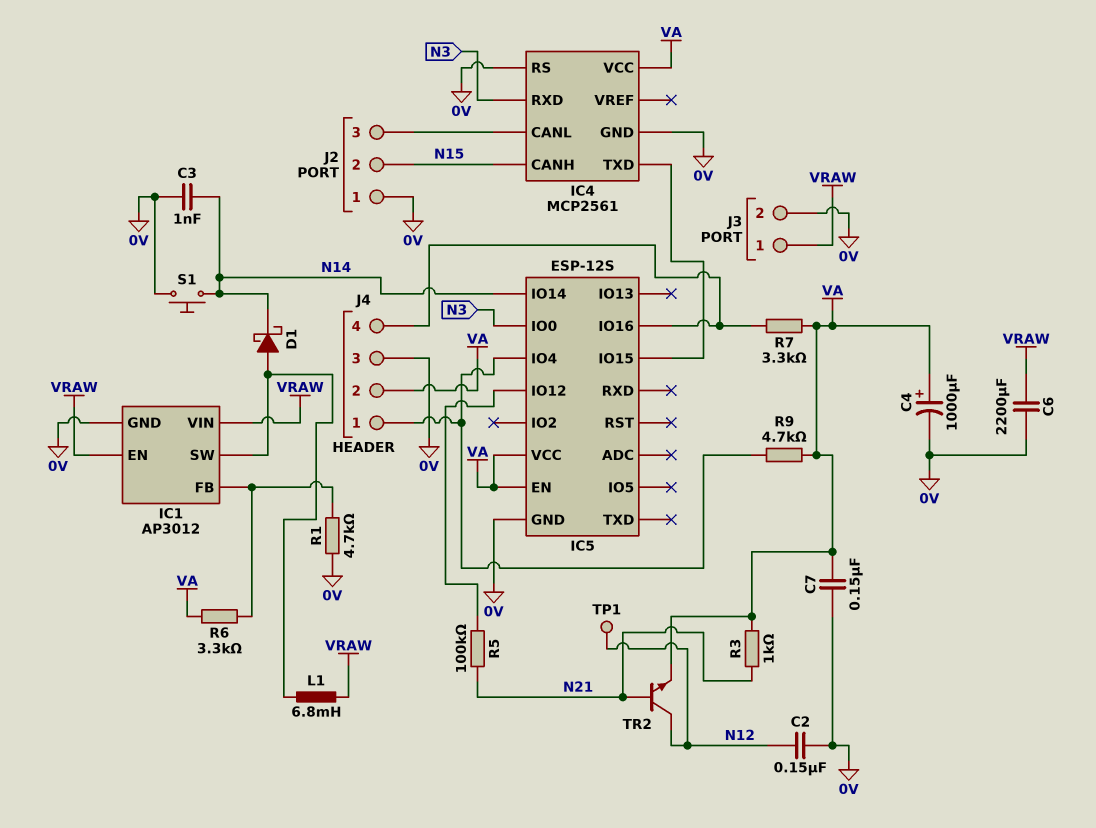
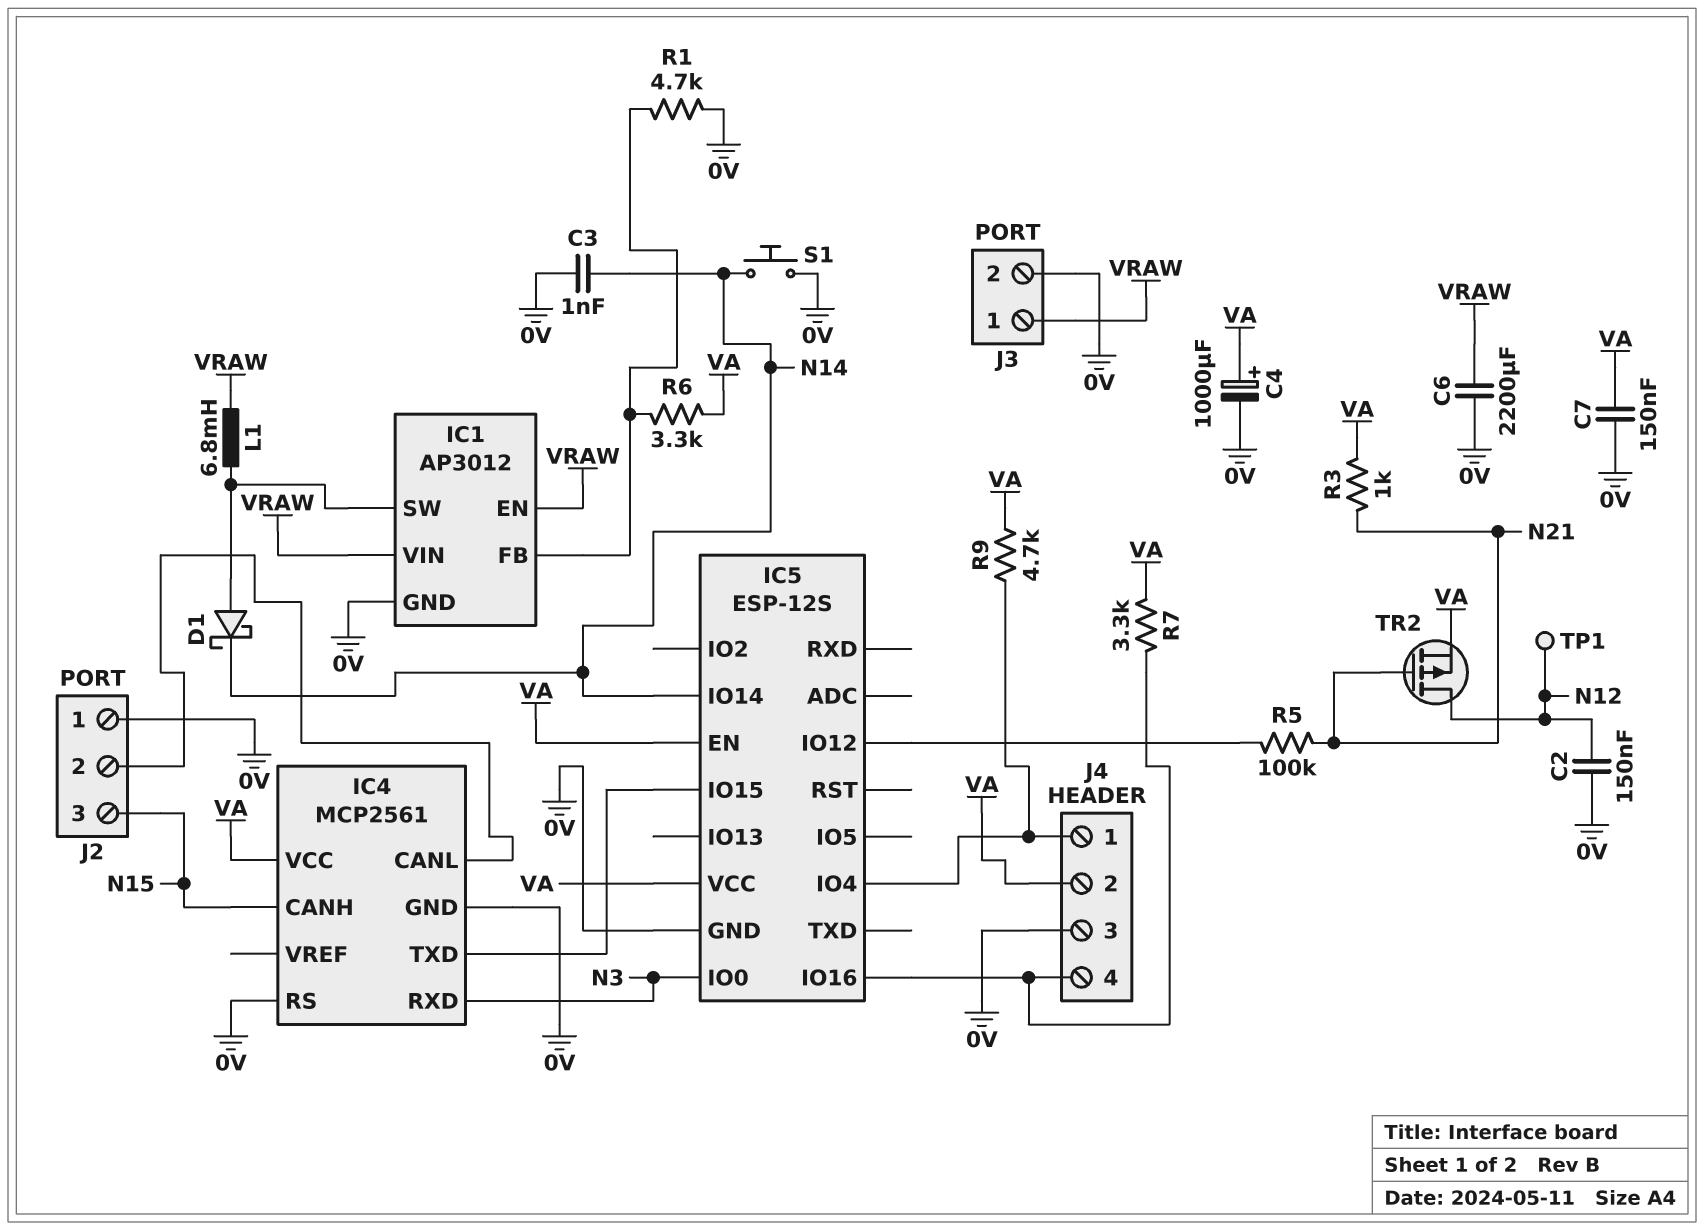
J2 pin 2: N15 -> IC4/CANL
J2 pin 3: IC4/CANL -> N15
TR2: NPN (B N21, C N12, E VA) -> PMOS (G N21, D N12, S VA)

